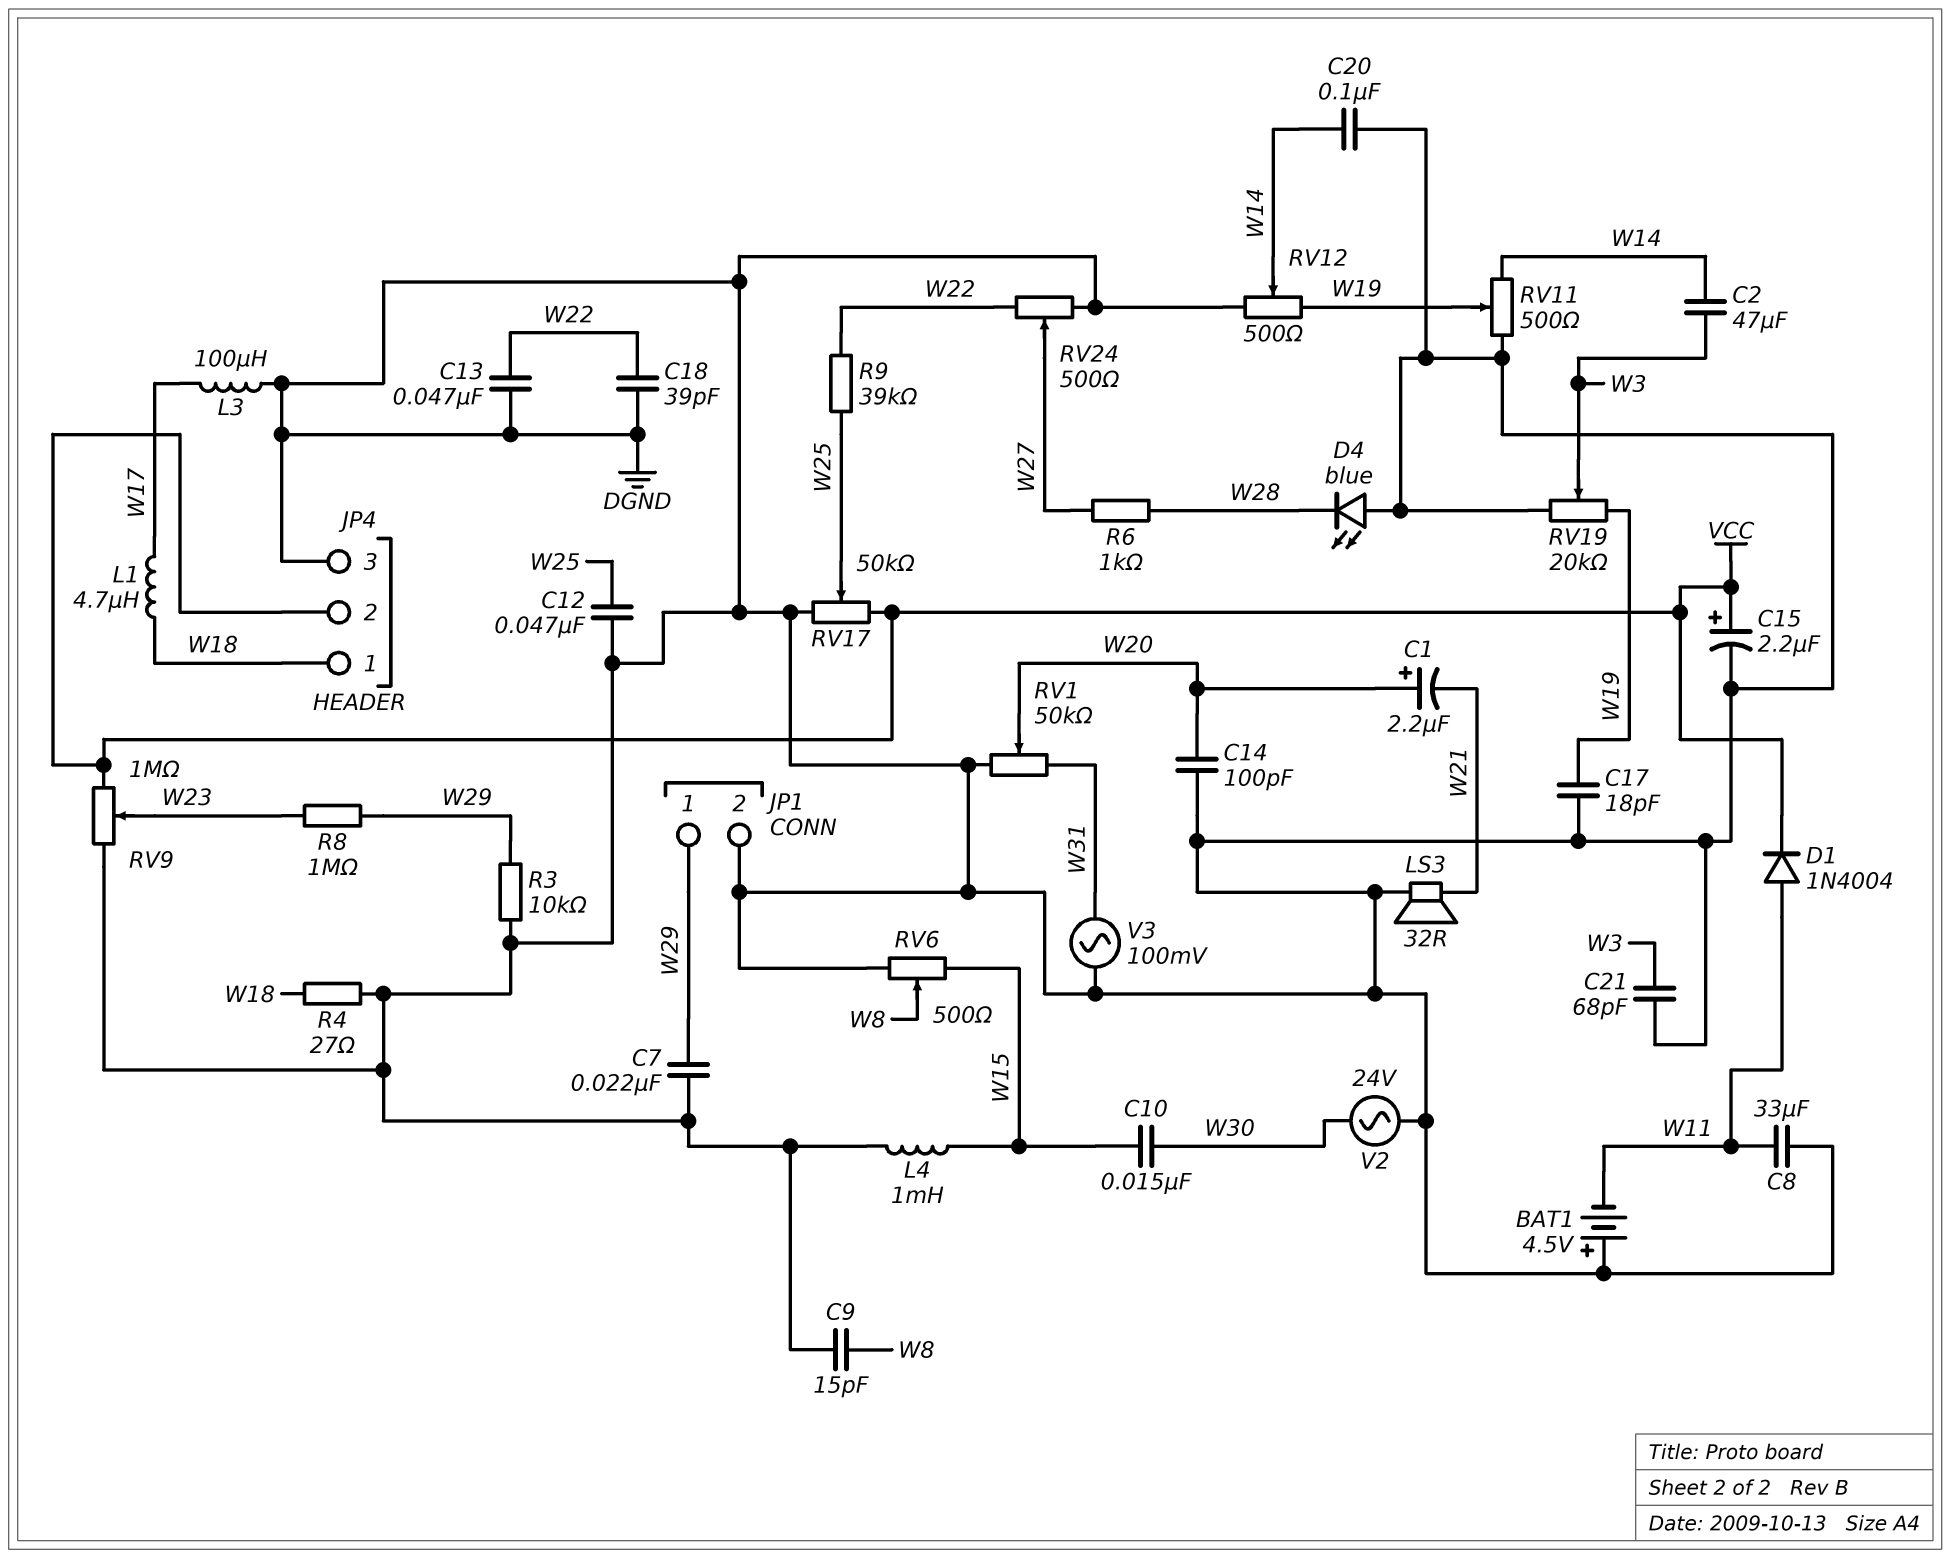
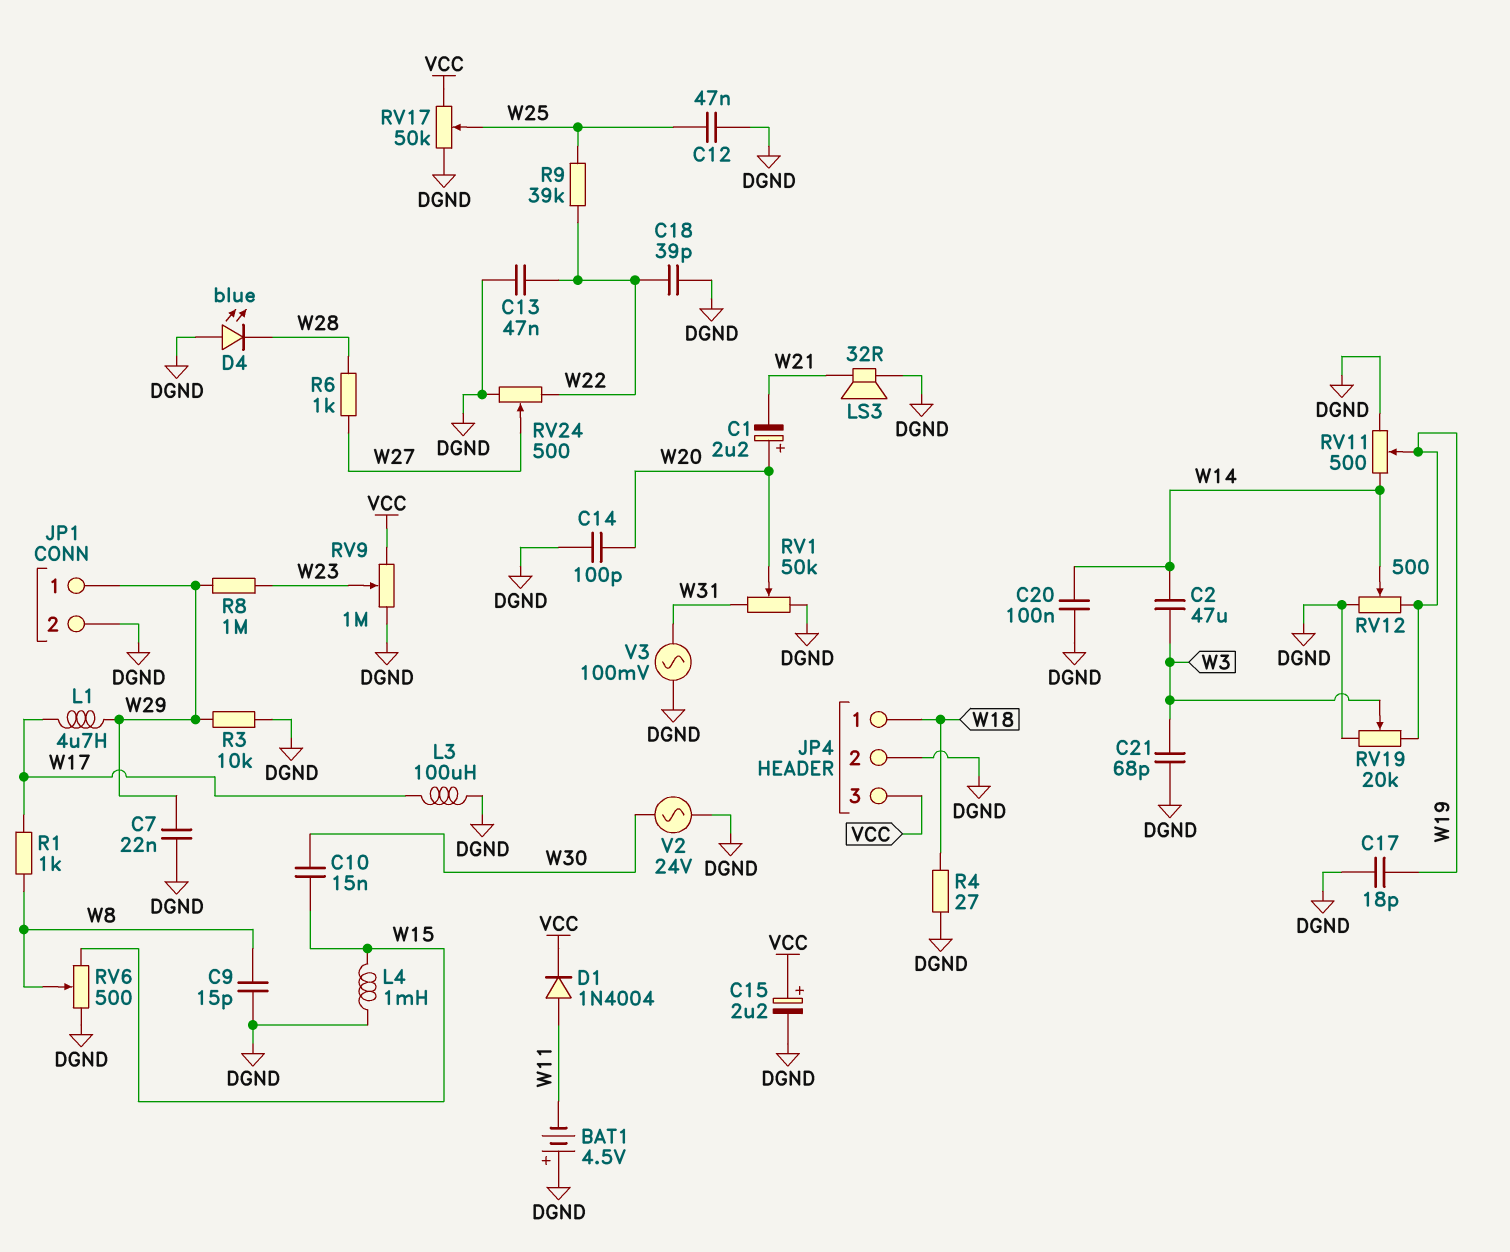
C8: 33uF (DGND, W11) -> none
JP4 pin 2: VCC -> DGND
JP4 pin 3: DGND -> VCC
L1: 4.7uH (W17, W18) -> 4.7uH (W17, W29)
R1: none -> 1k (W8, W17)

